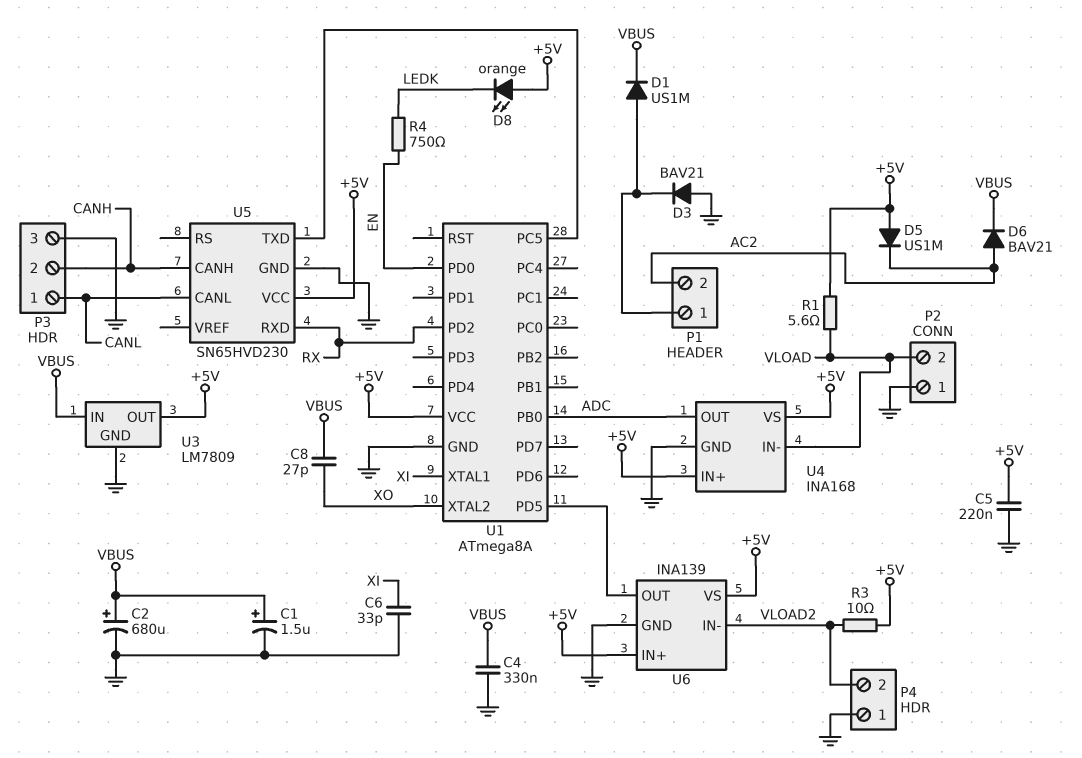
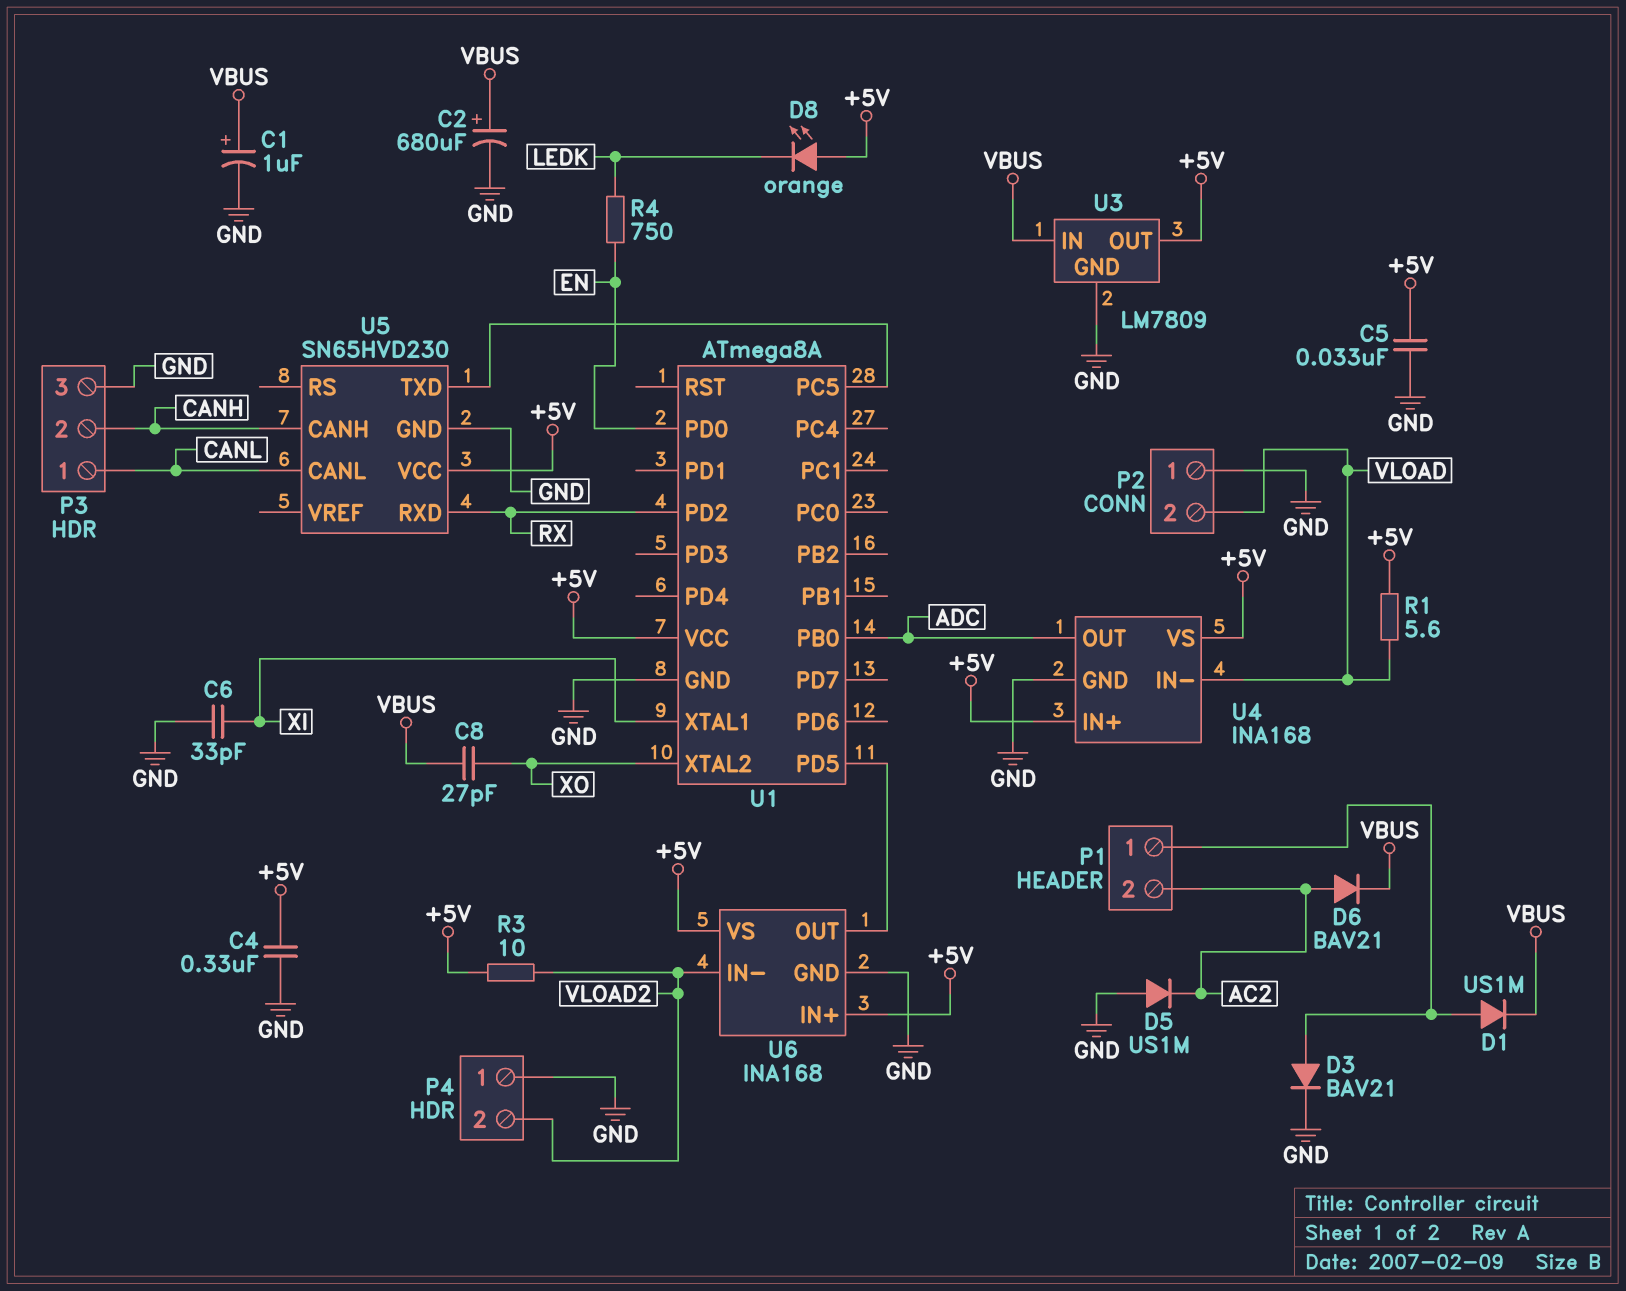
C1: 1.5uF (plus VBUS, minus GND) -> 1uF (plus VBUS, minus GND)
C4: 330nF (GND, VBUS) -> 330nF (+5V, GND)
C5: 220nF (+5V, GND) -> 33nF (+5V, GND)
D3: diode BAV21 (A GND, K P1/1) -> diode BAV21 (A P1/1, K GND)
D5: diode US1M (A +5V, K AC2) -> diode US1M (A GND, K AC2)
U6: INA139 -> INA168

